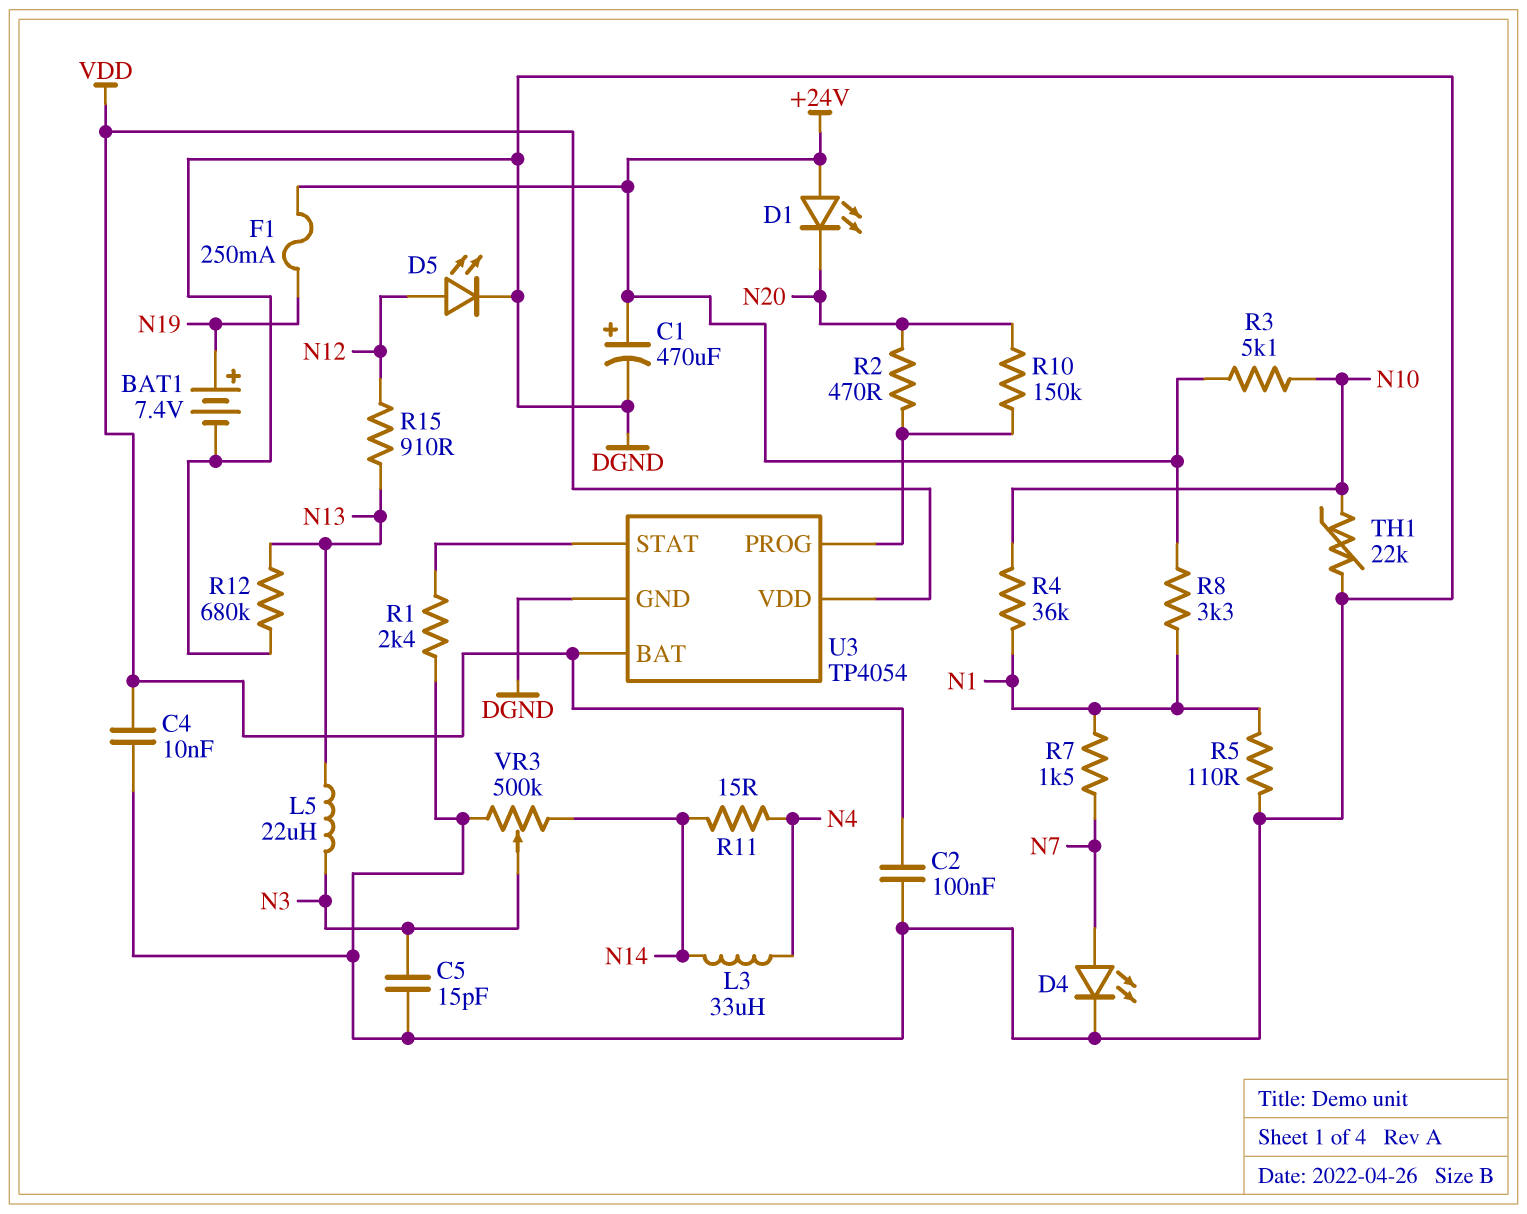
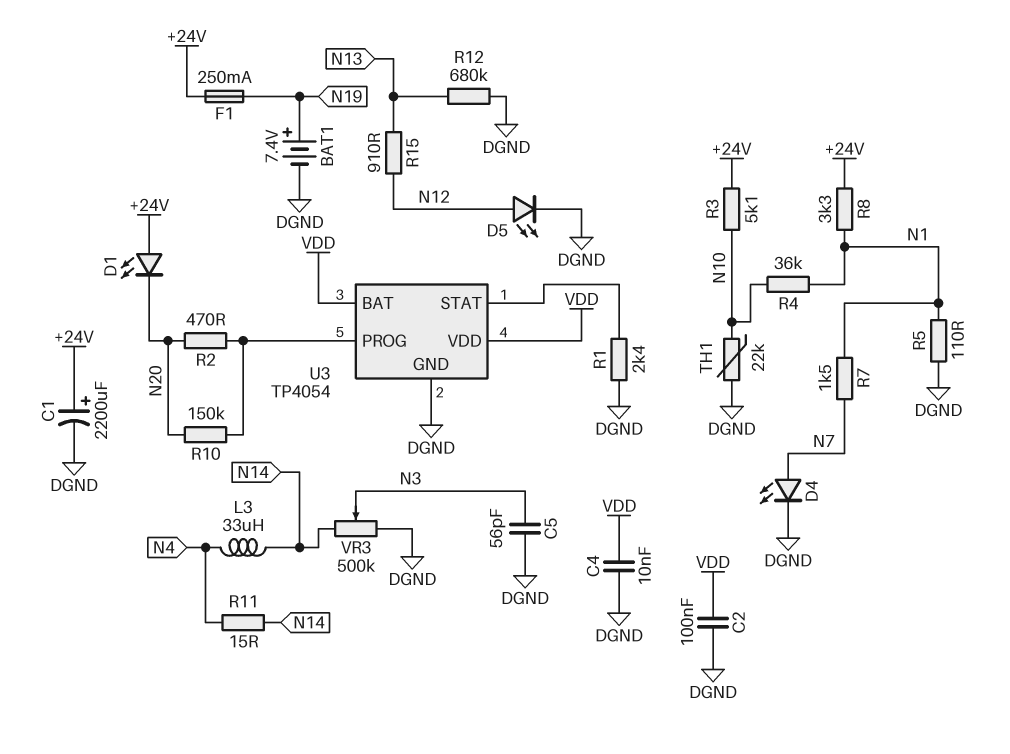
C1: 470uF (plus +24V, minus DGND) -> 2200uF (plus +24V, minus DGND)
C5: 15pF (DGND, N3) -> 56pF (DGND, N3)
L5: 22uH (N3, N13) -> none

